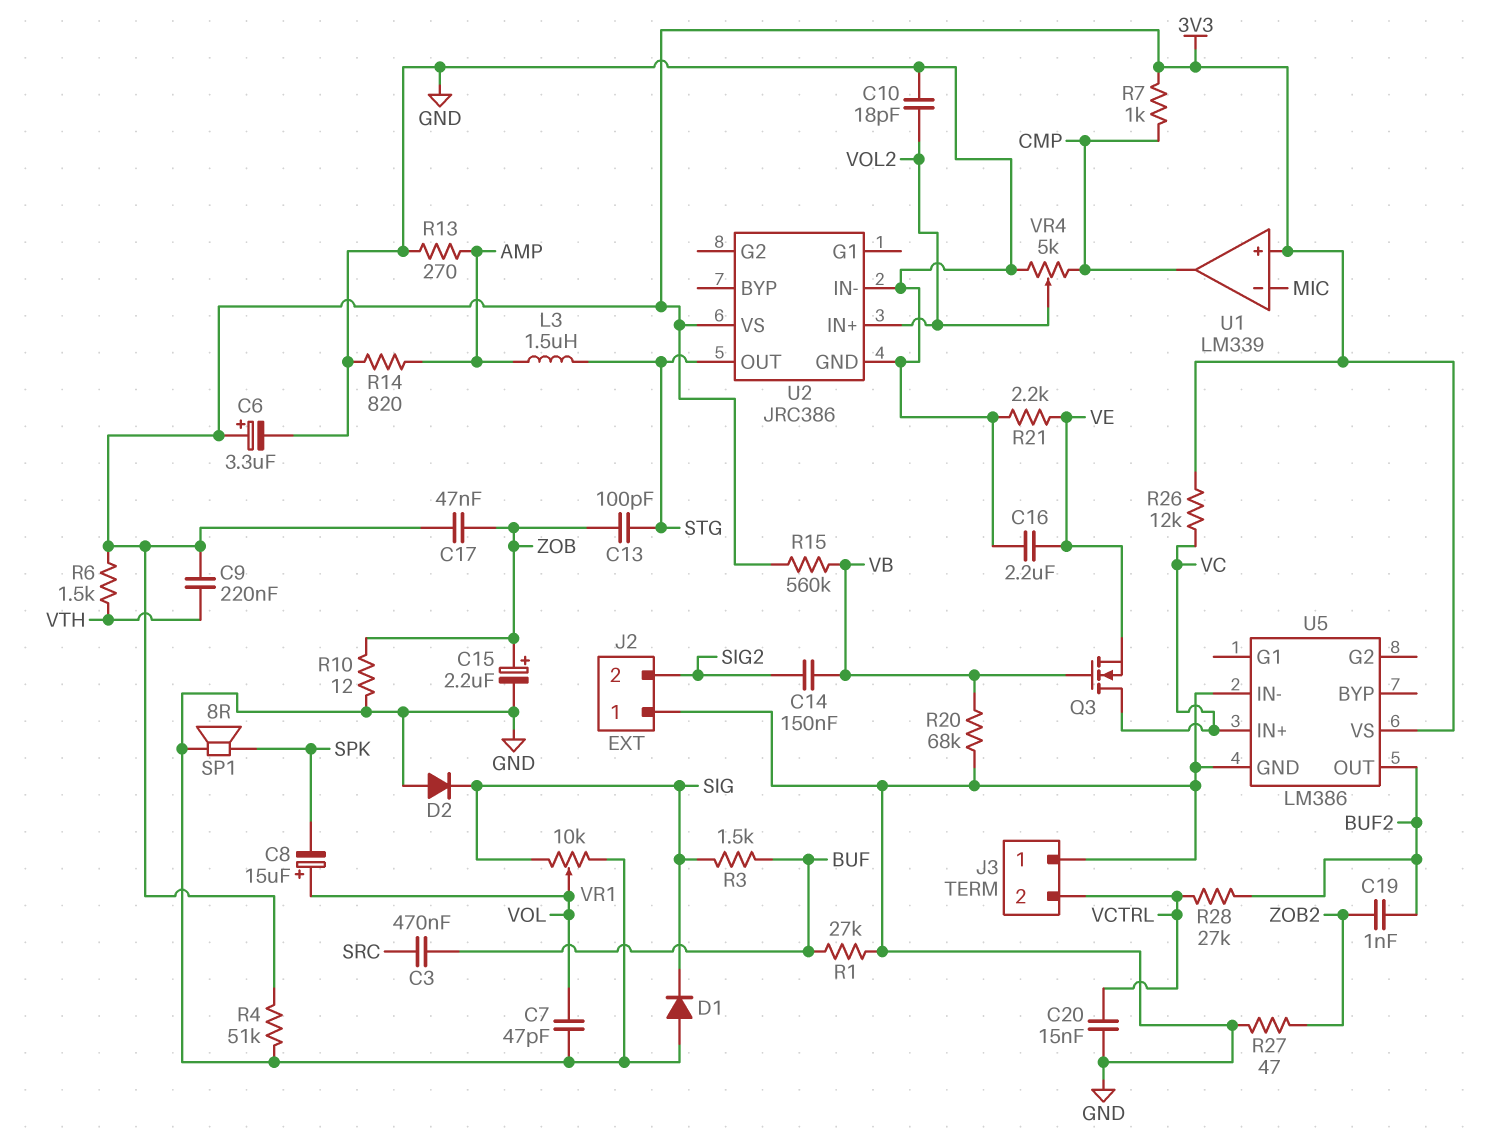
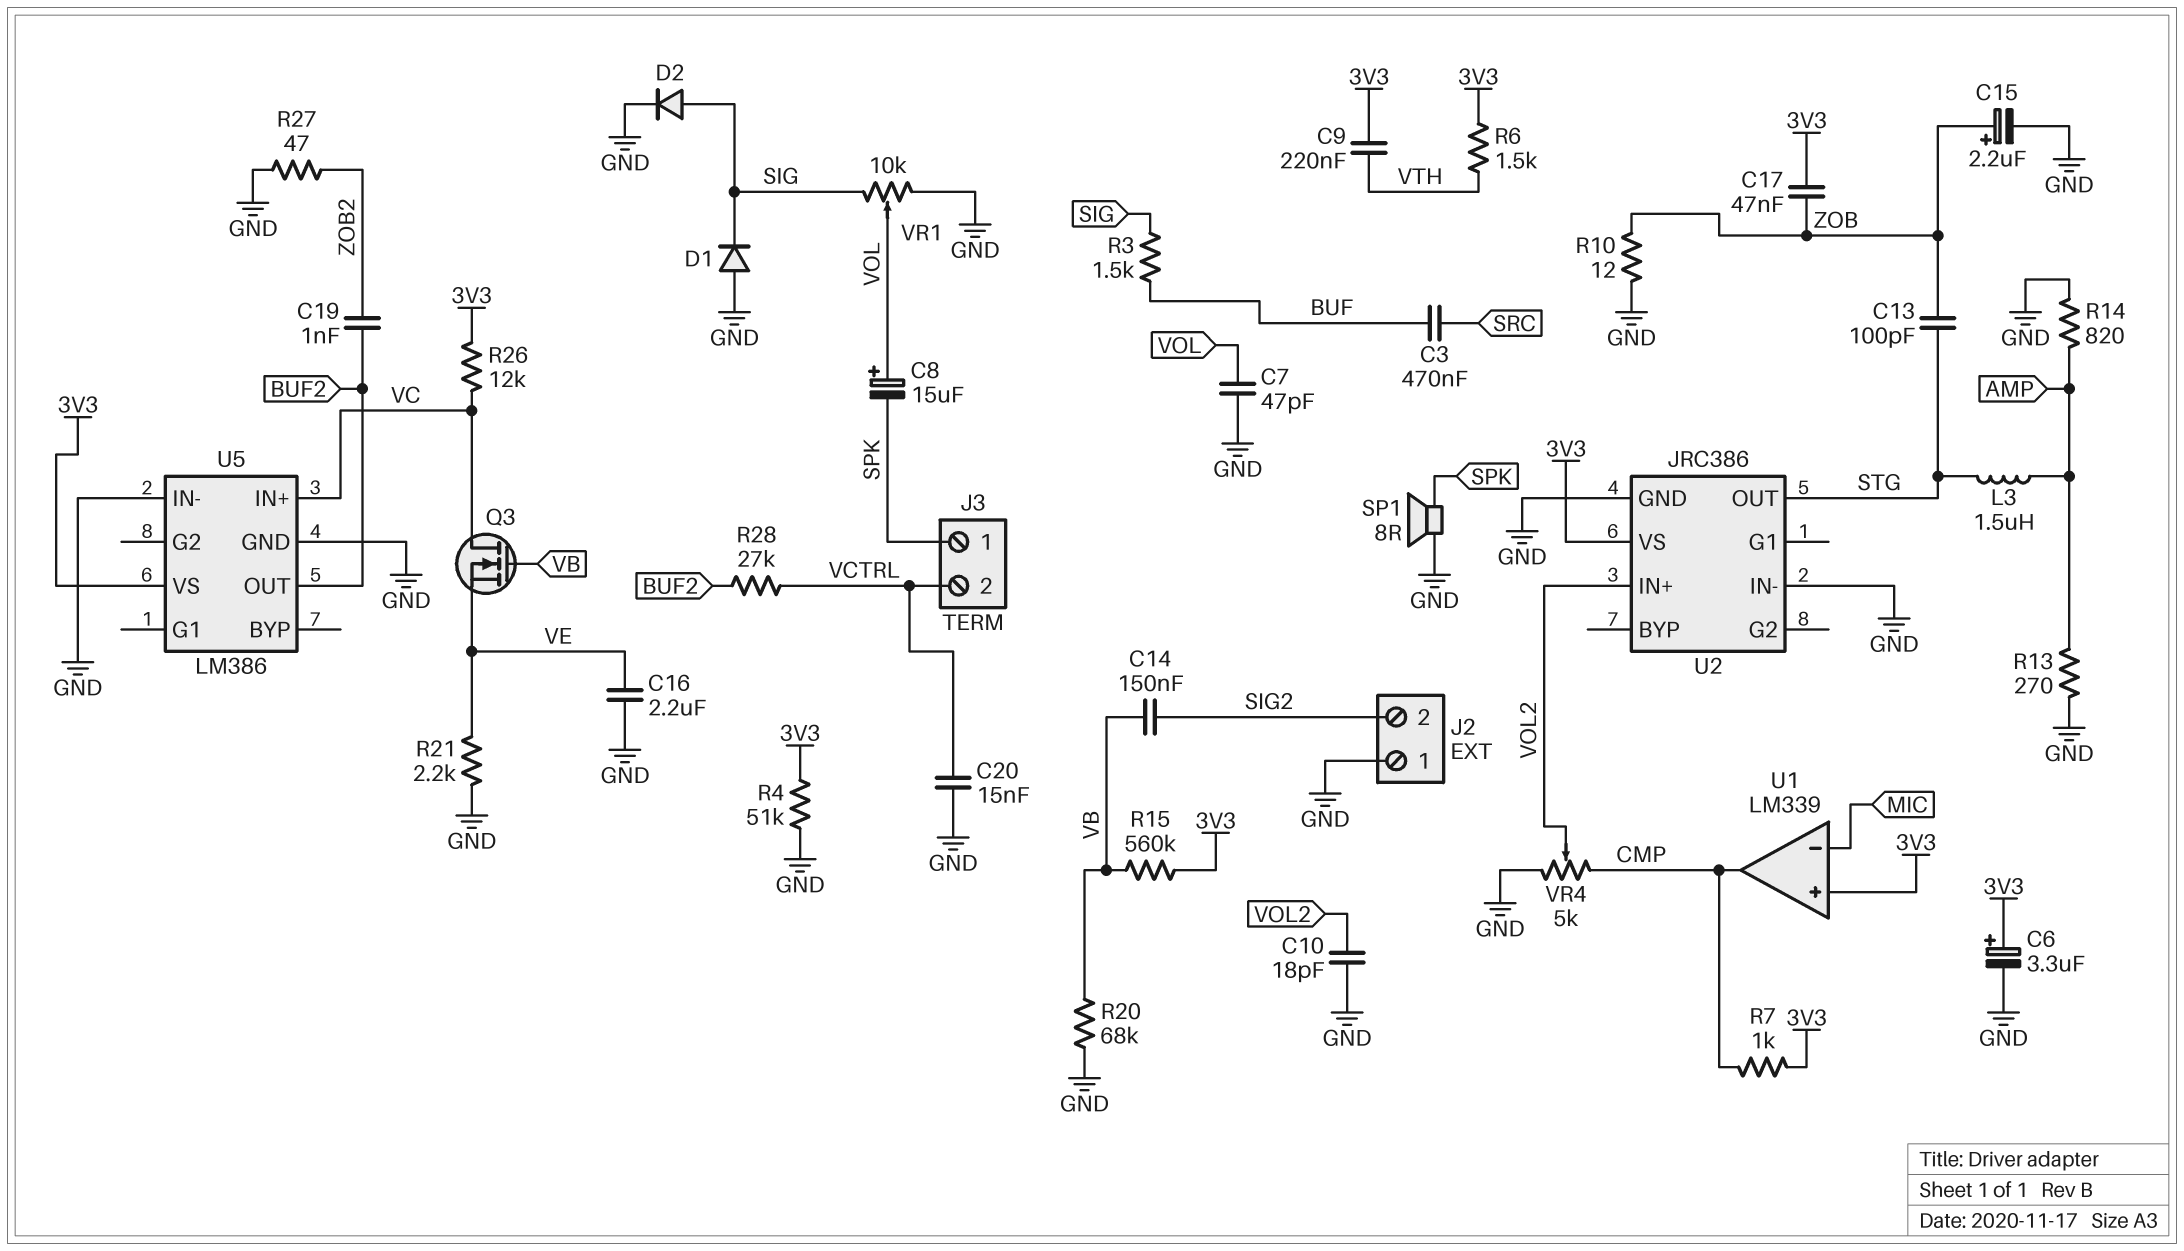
D2: diode (A GND, K SIG) -> diode (A SIG, K GND)
J3 pin 1: GND -> SPK
R1: 27k (BUF, GND) -> none

